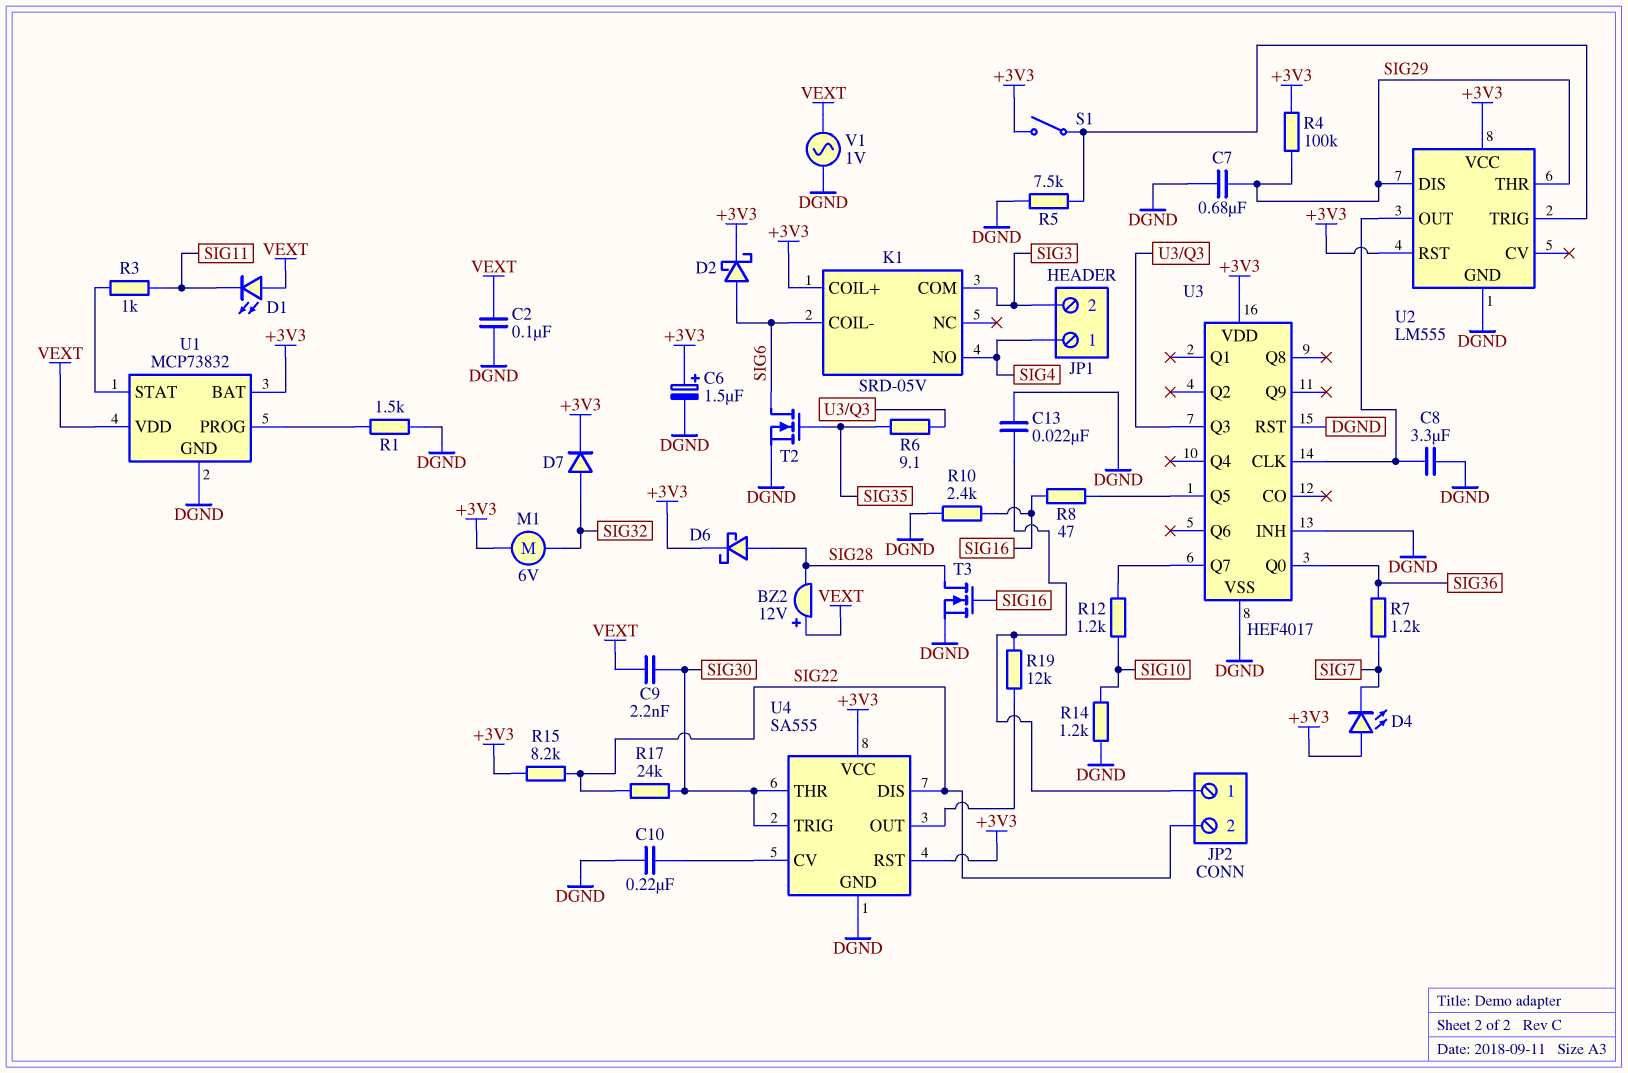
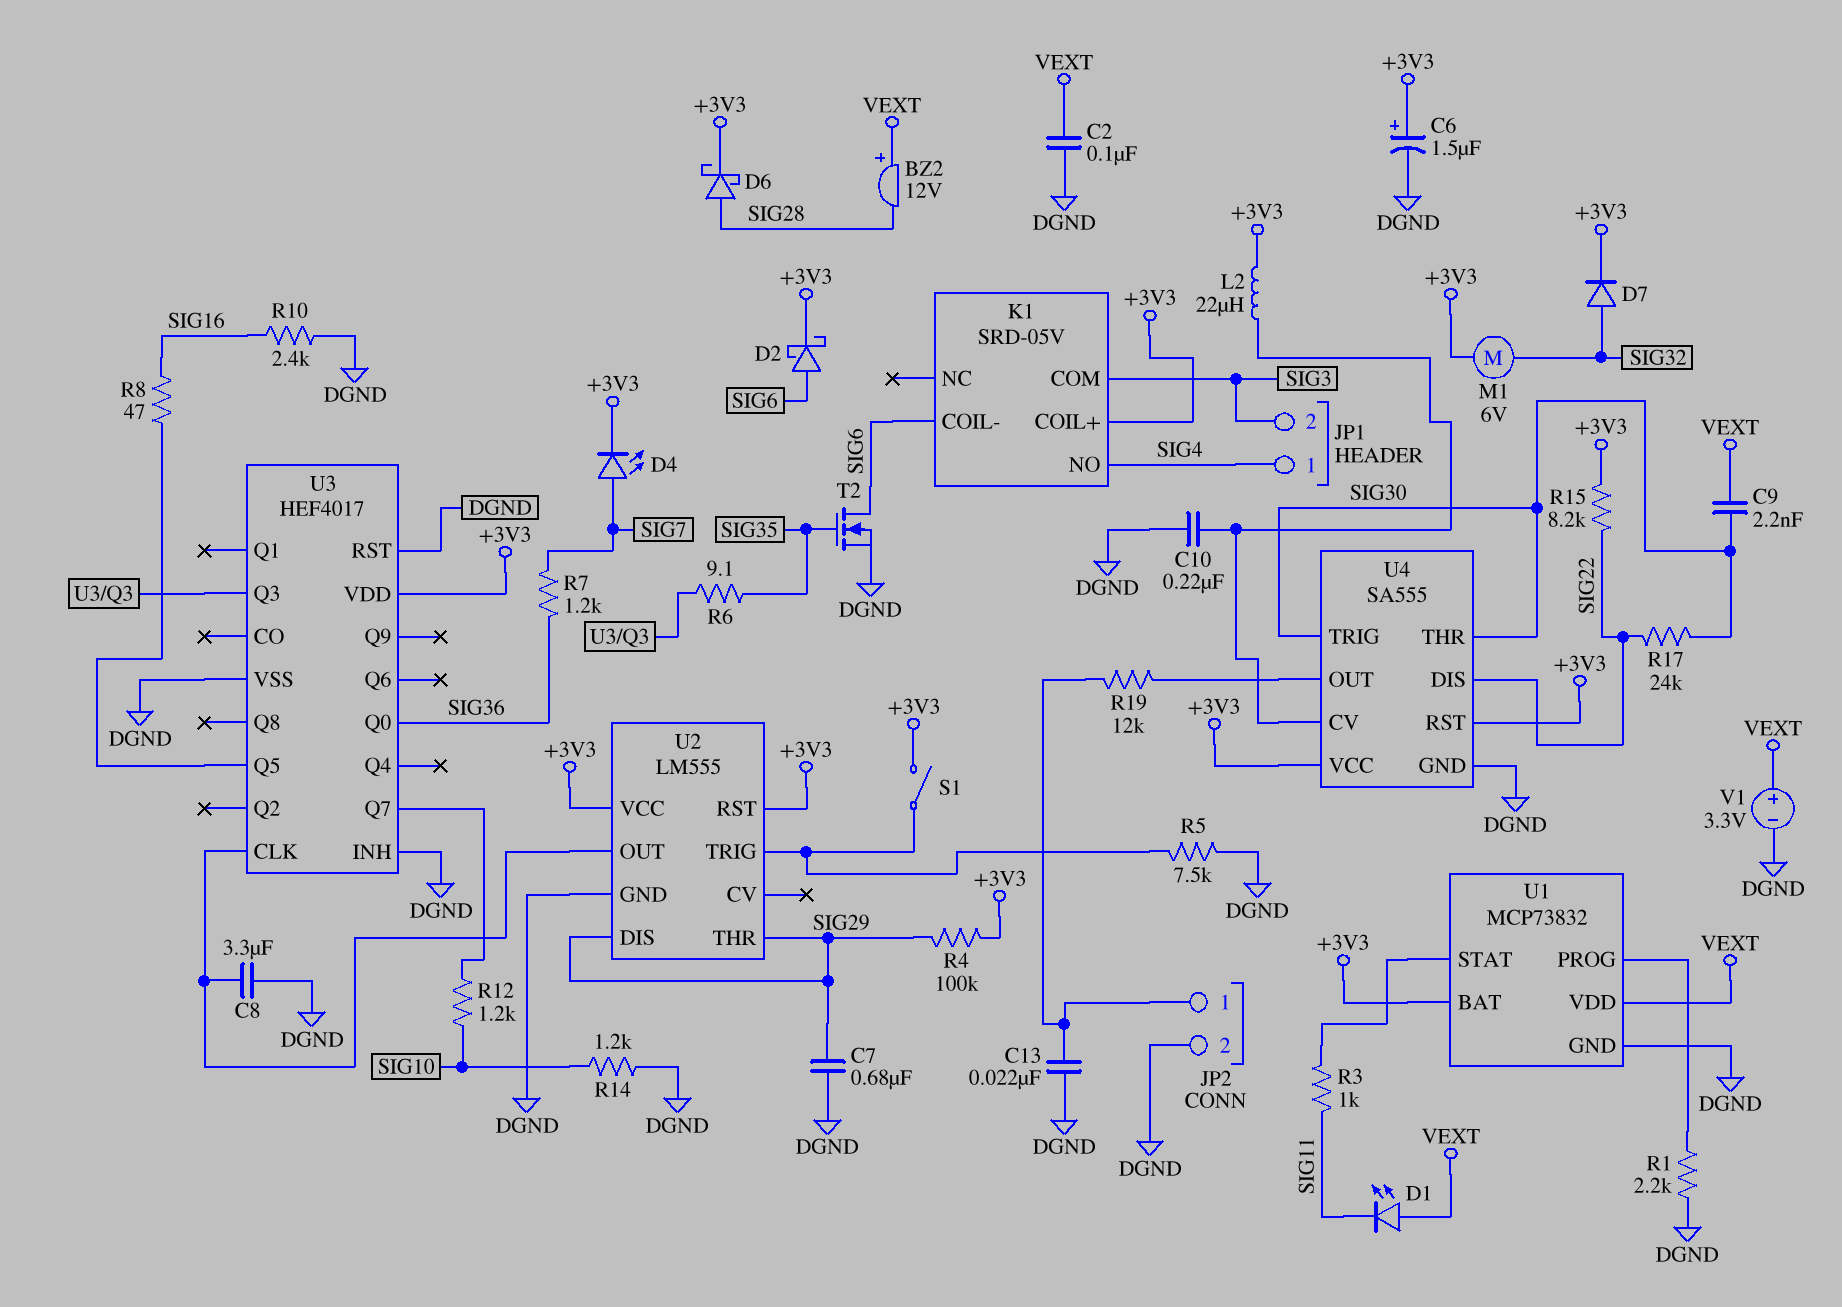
D4: LED (A +3V3, K SIG7) -> LED (A SIG7, K +3V3)
JP2 pin 2: SIG22 -> DGND
L2: none -> 22uH (+3V3, U4/CV)
R1: 1.5k (DGND, U1/PROG) -> 2.2k (DGND, U1/PROG)
T3: NMOS (G SIG16, D SIG28, S DGND) -> none
V1: AC 1V (DGND, VEXT) -> 3.3V (plus VEXT, minus DGND)

